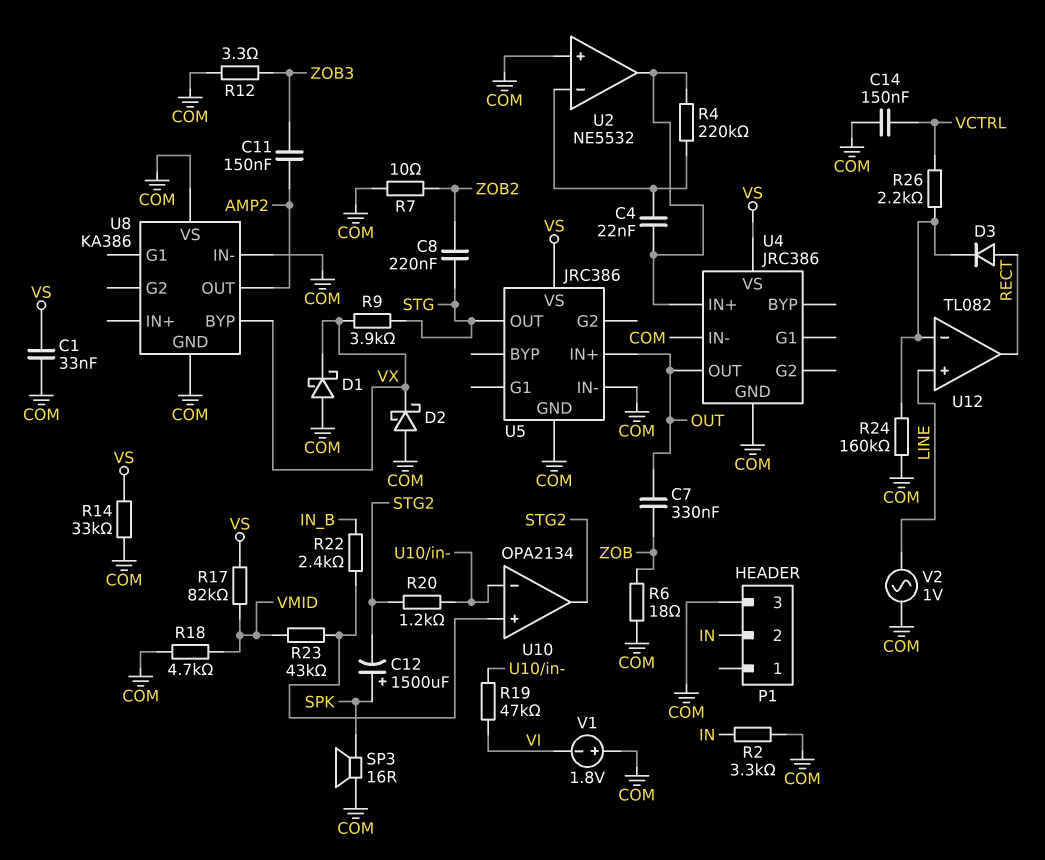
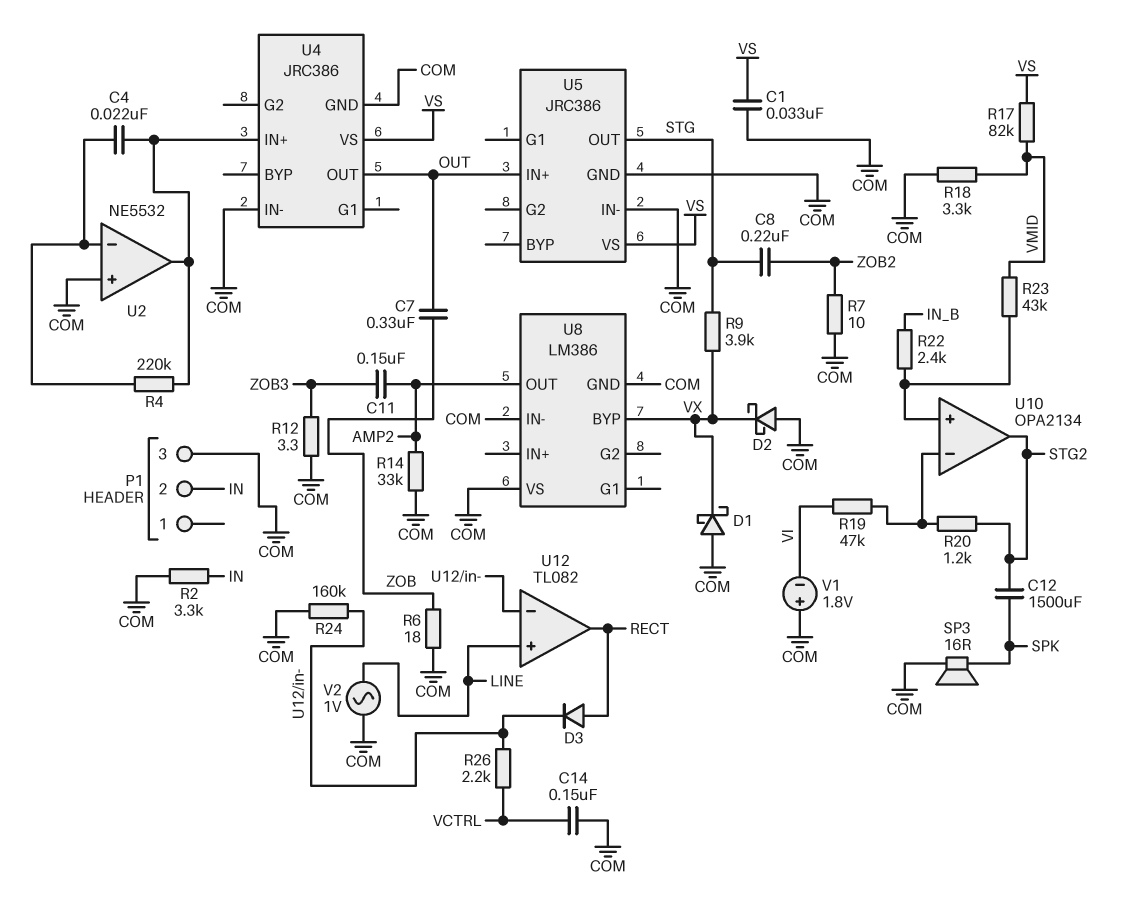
C12: 1500uF (plus SPK, minus STG2) -> 1500uF (SPK, STG2)
R14: 33k (COM, VS) -> 33k (AMP2, COM)
R18: 4.7k (COM, VMID) -> 3.3k (COM, VMID)
U8: KA386 -> LM386

